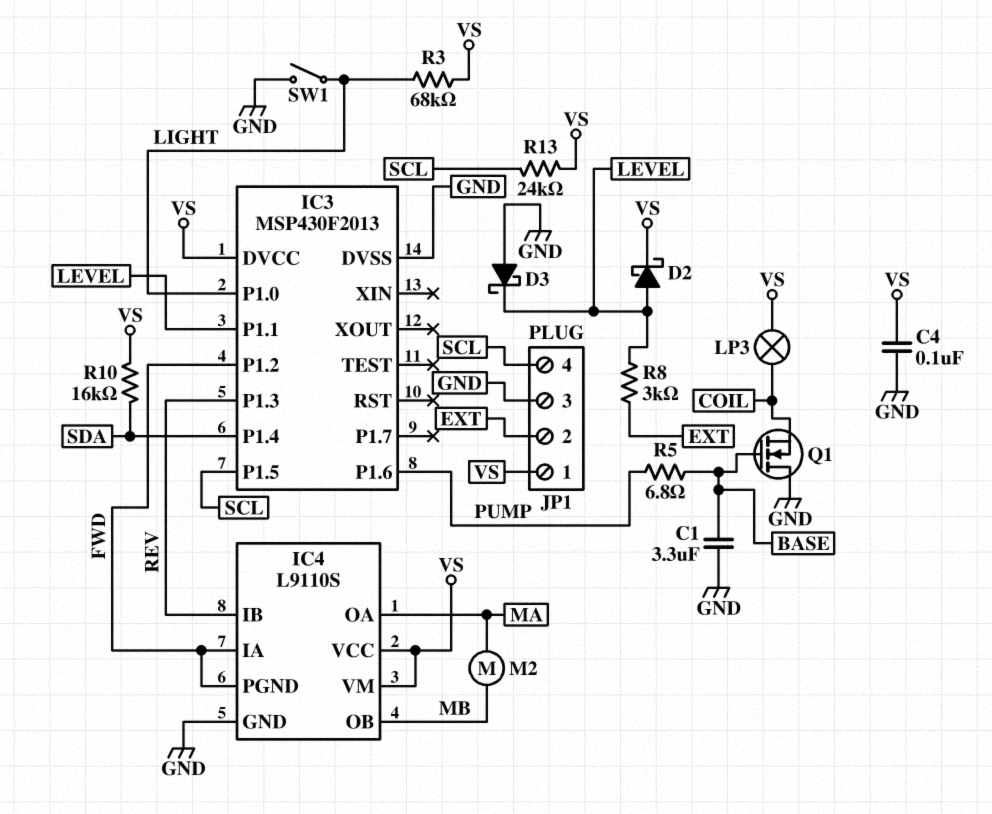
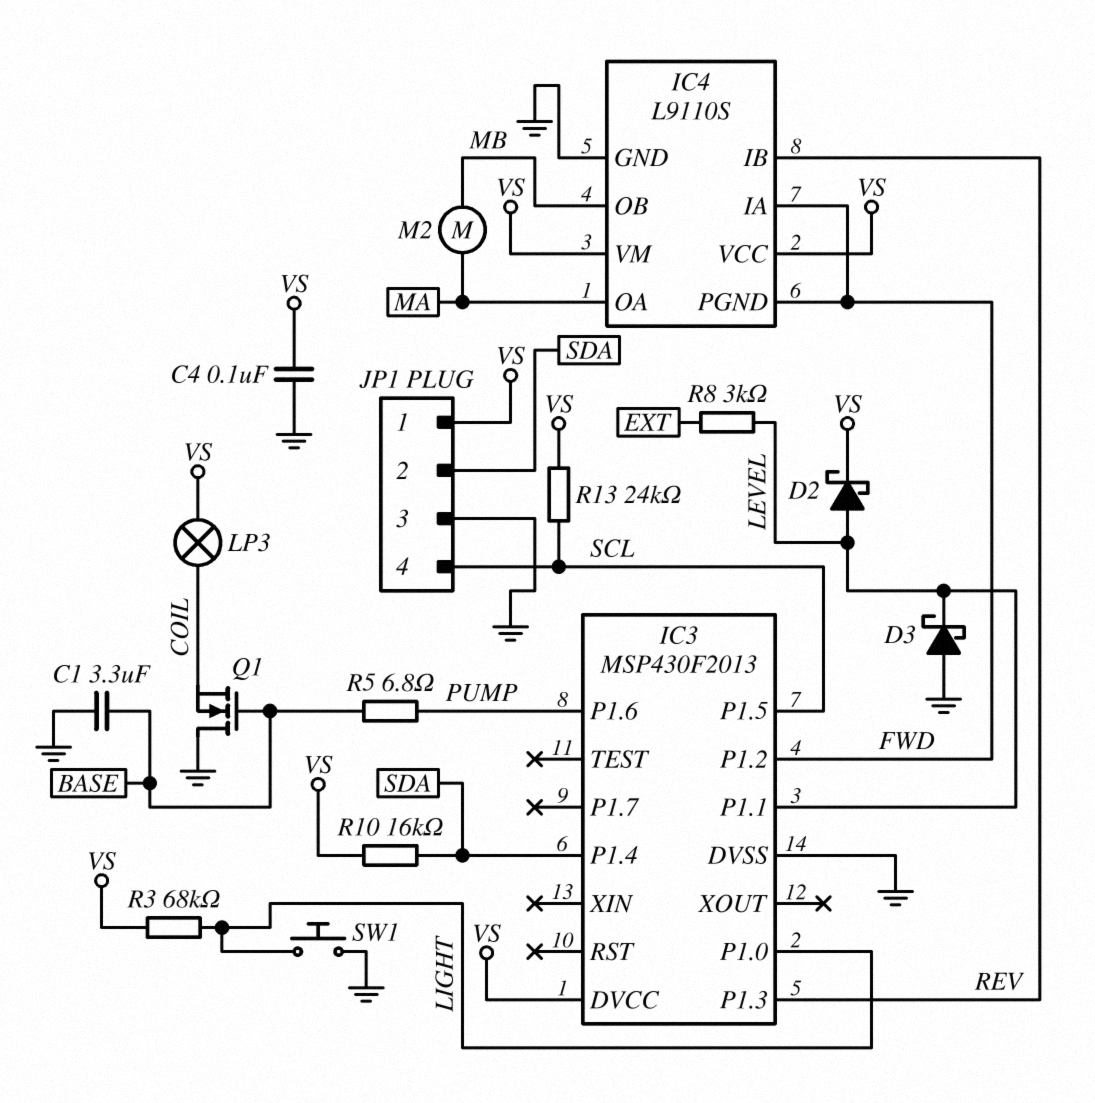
JP1 pin 2: EXT -> SDA
SW1: switch (GND, LIGHT) -> button (GND, LIGHT)

